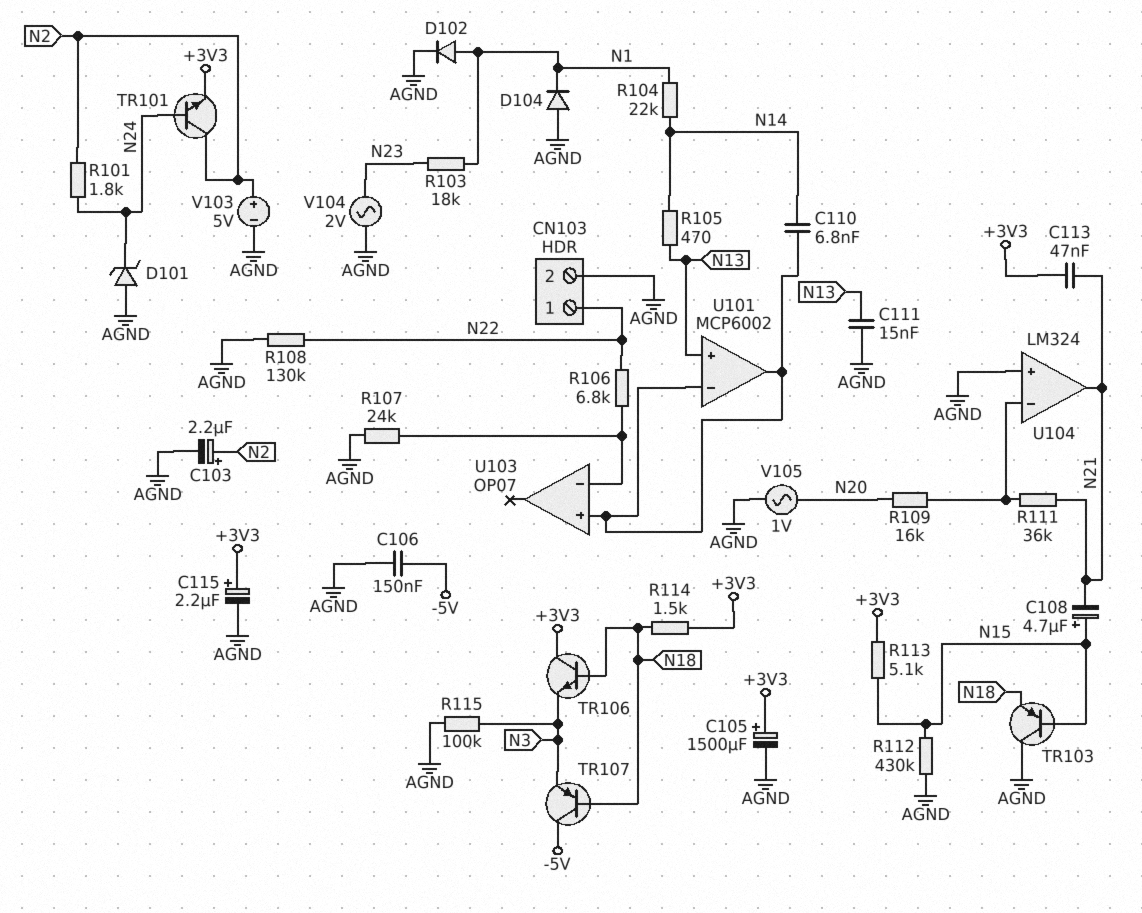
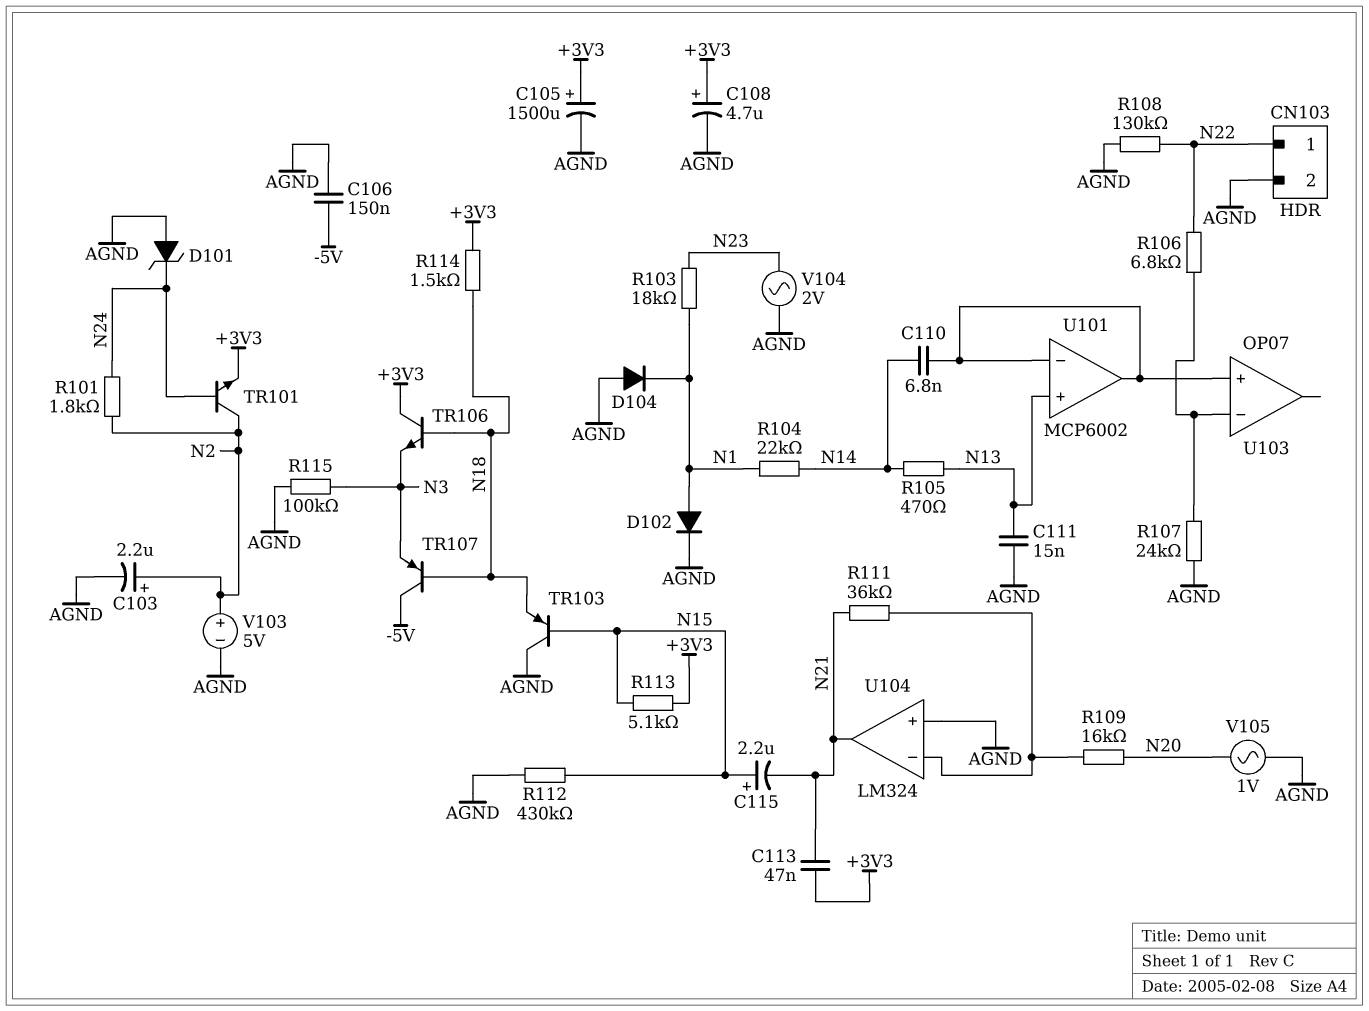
C108: 4.7uF (plus N15, minus N21) -> 4.7uF (plus +3V3, minus AGND)
C115: 2.2uF (plus +3V3, minus AGND) -> 2.2uF (plus N15, minus N21)

